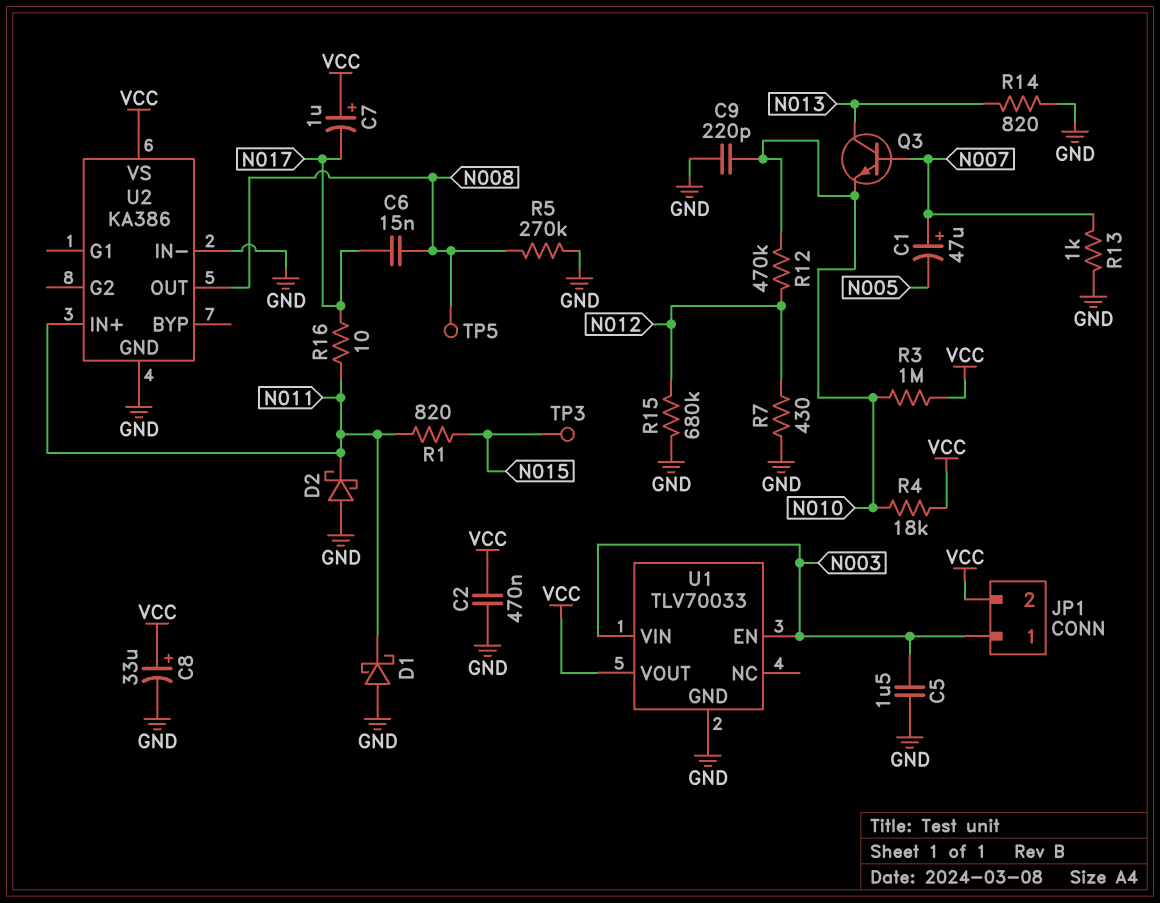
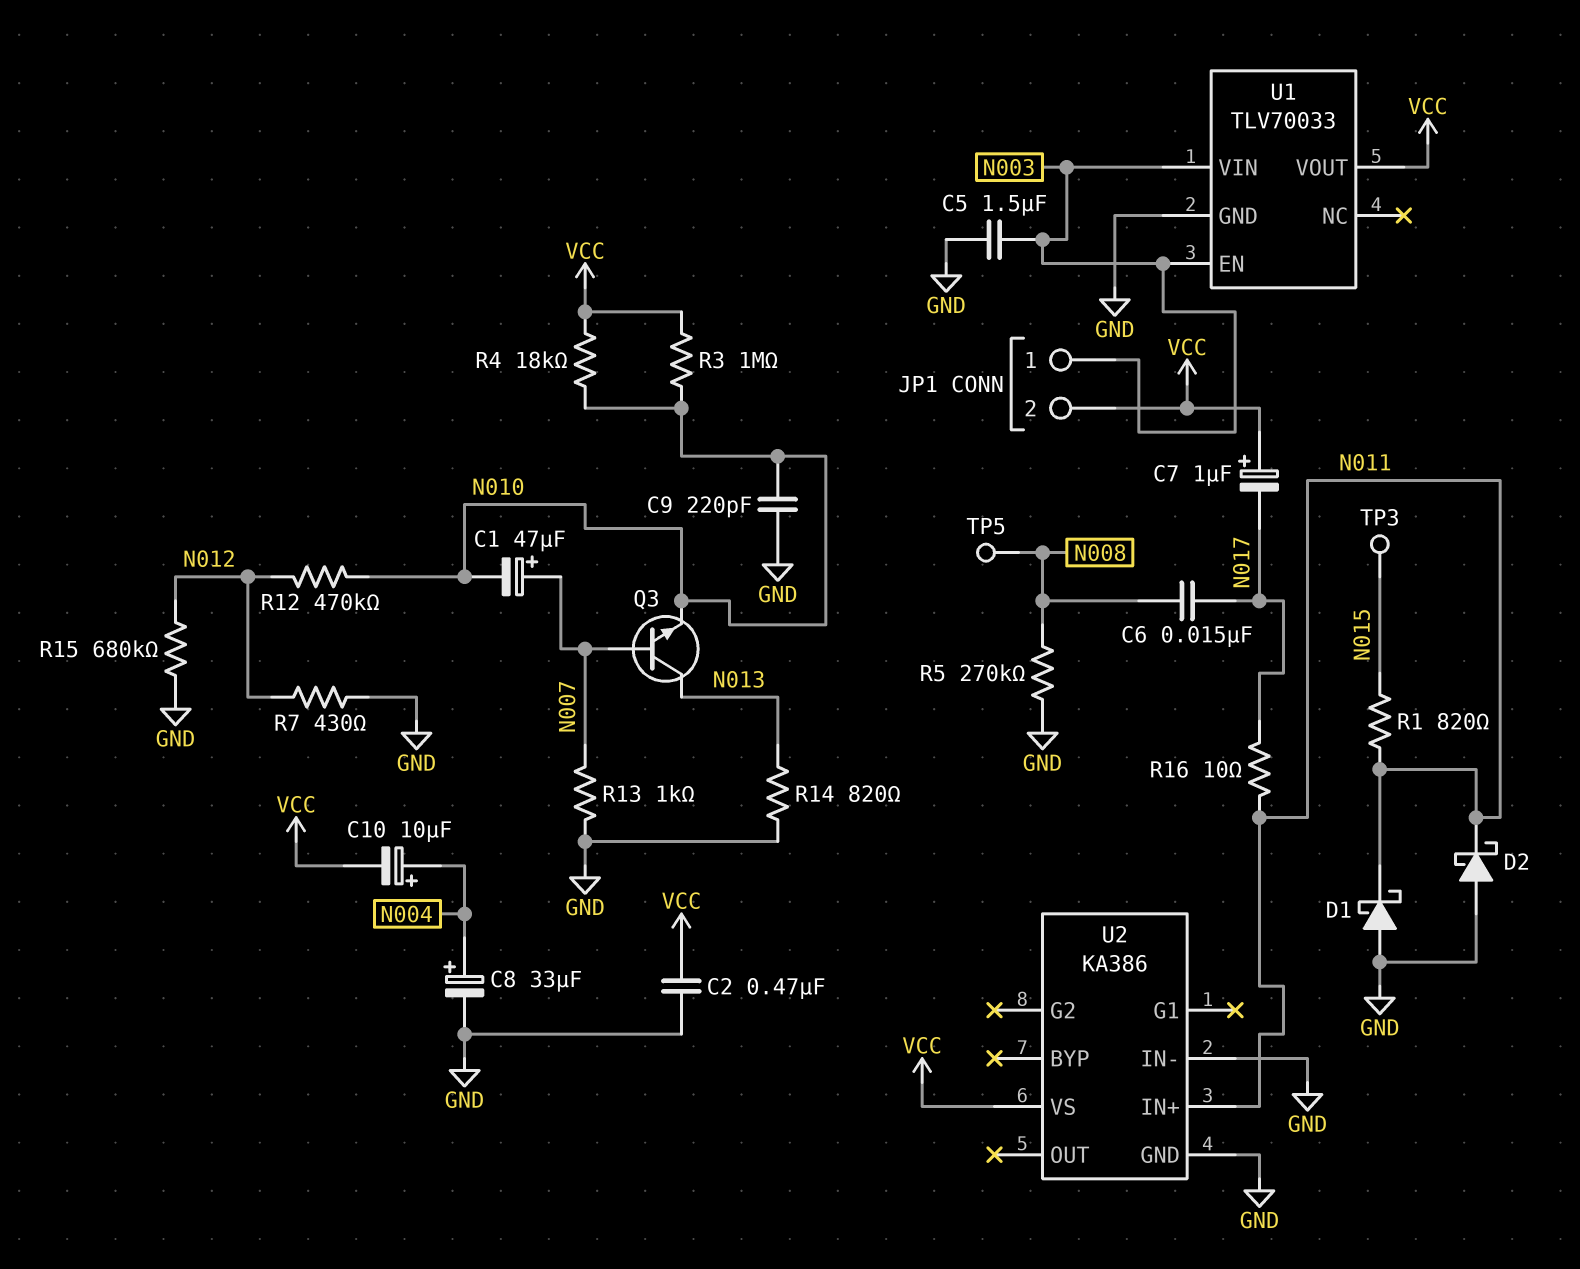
C1: 47uF (plus N007, minus N005) -> 47uF (plus N007, minus N010)
C8: 33uF (plus VCC, minus GND) -> 33uF (plus N004, minus GND)
C10: none -> 10uF (plus N004, minus VCC)
U2 pin OUT: N008 -> none

